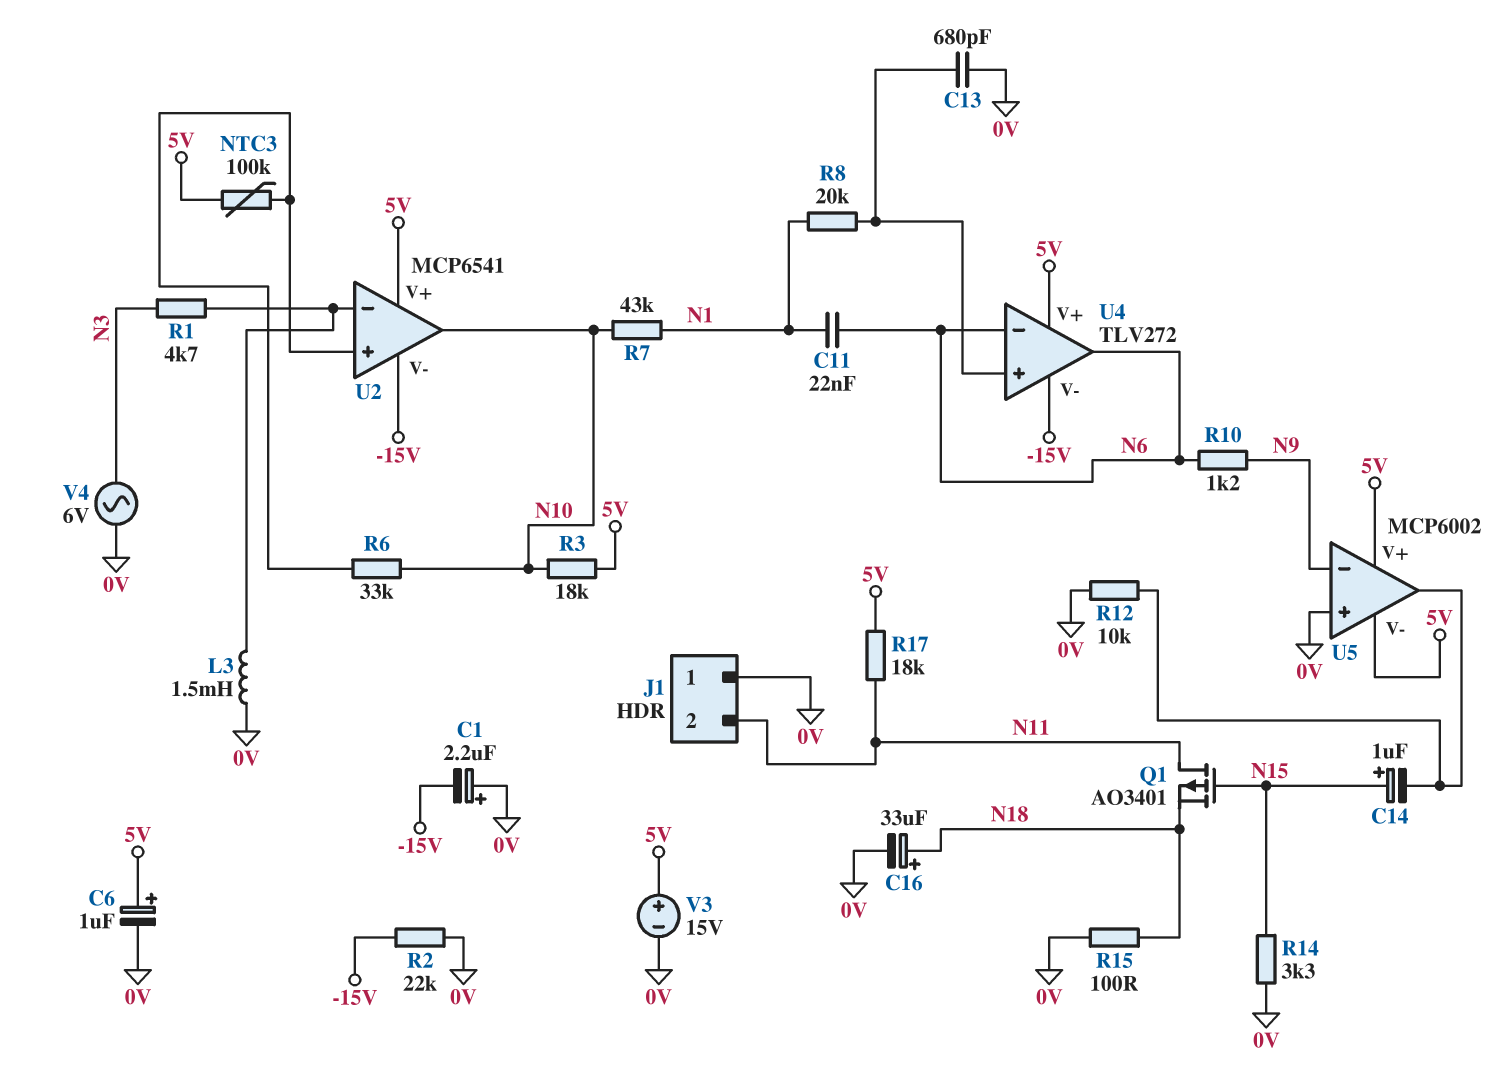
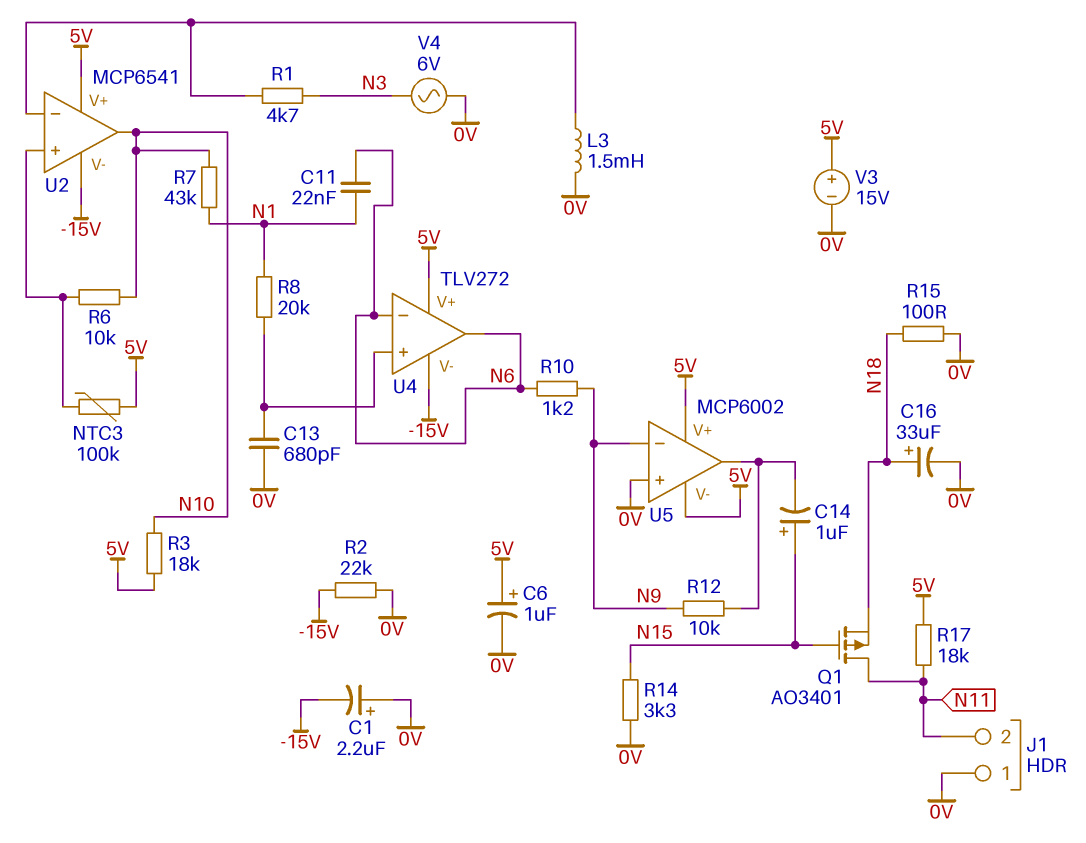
R6: 33k (N10, U2/in+) -> 10k (N10, U2/in+)
R12: 10k (0V, U5/out) -> 10k (N9, U5/out)

